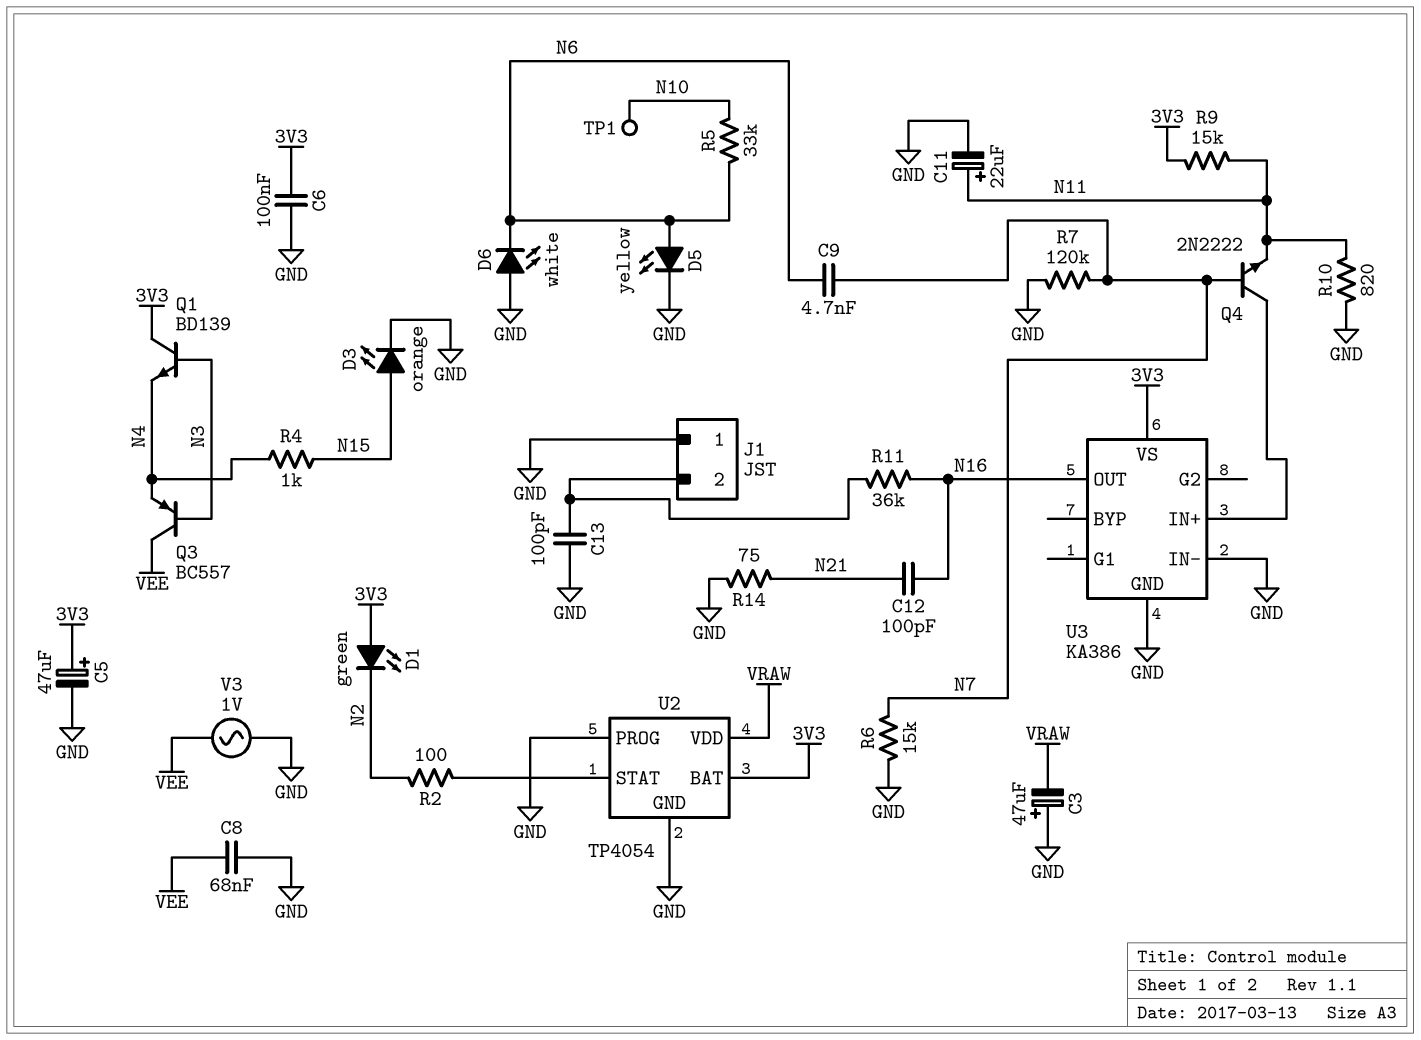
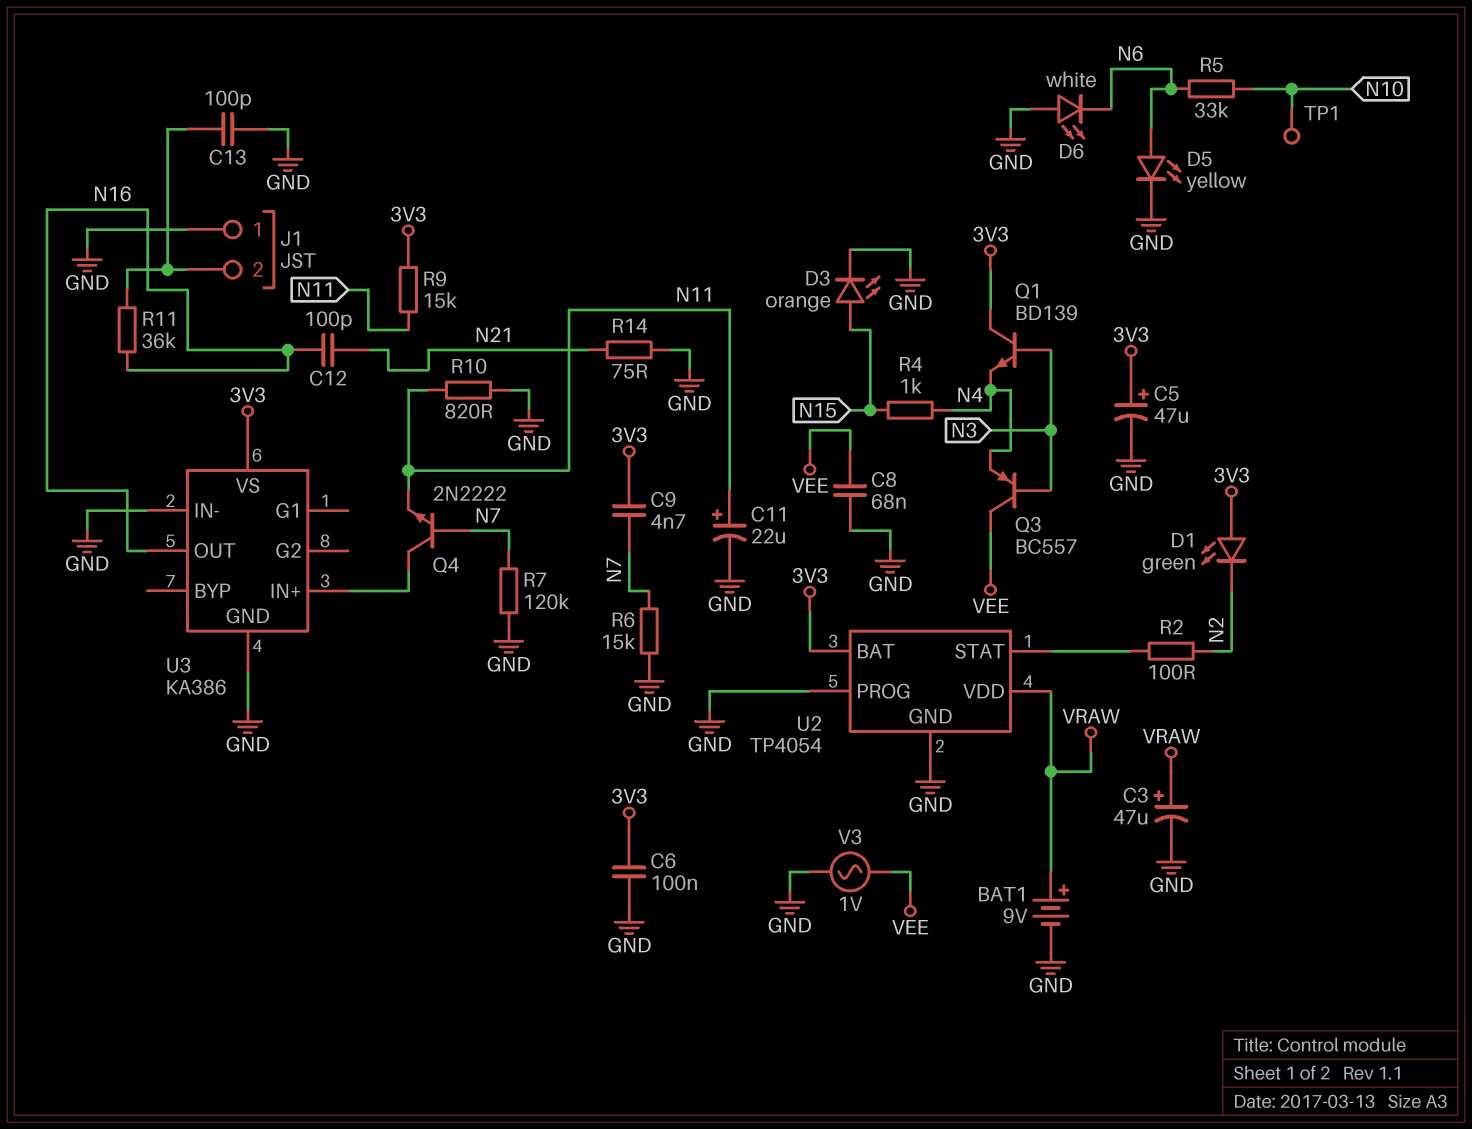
BAT1: none -> 9V (plus VRAW, minus GND)
C3: 47uF (plus GND, minus VRAW) -> 47uF (plus VRAW, minus GND)
C9: 4.7nF (N6, N7) -> 4.7nF (3V3, N7)

